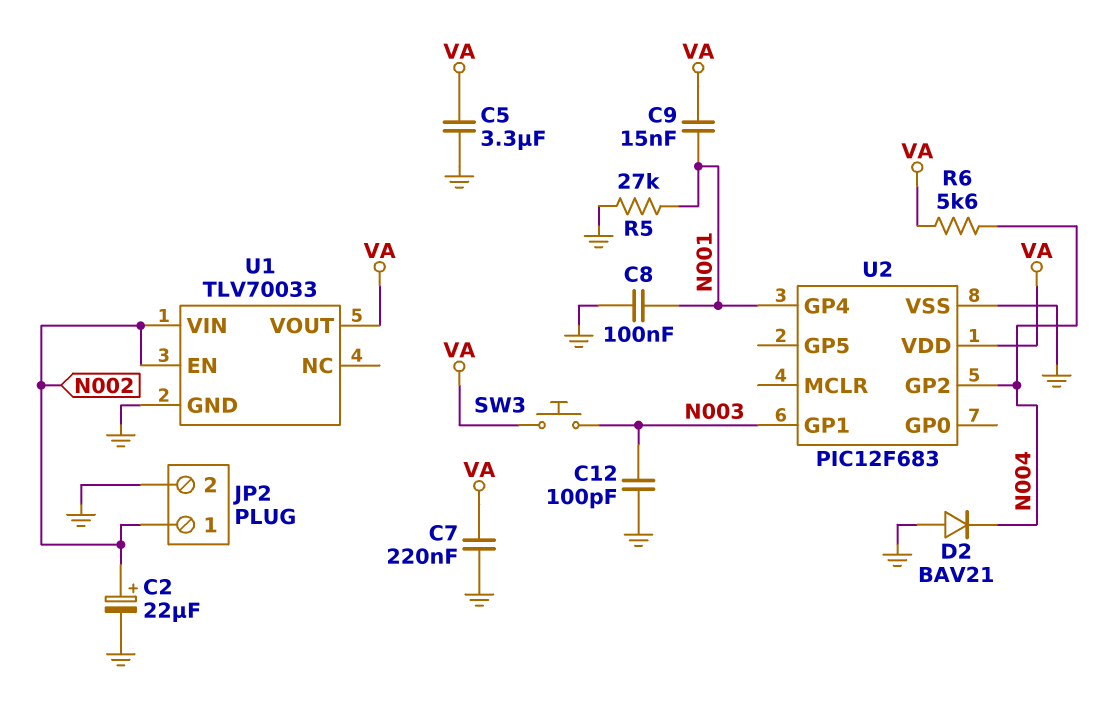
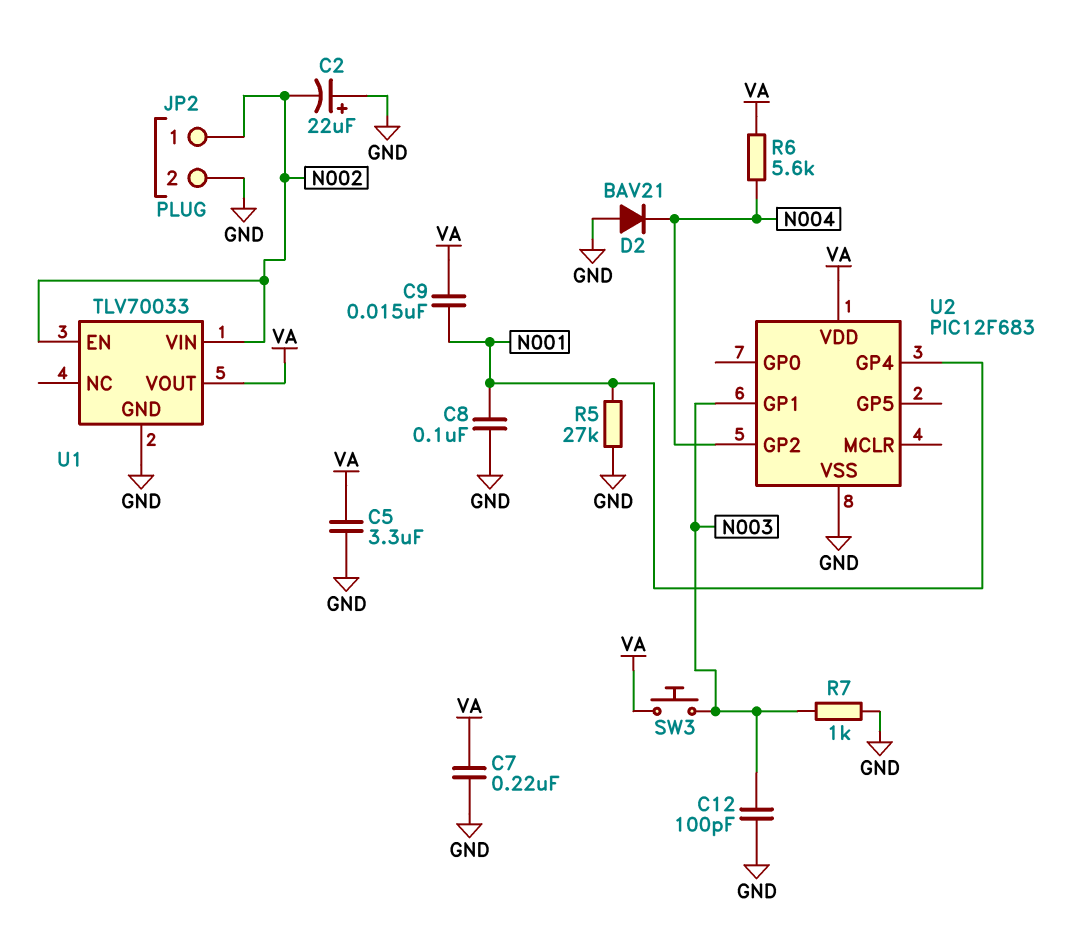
C2: 22uF (plus N002, minus GND) -> 22uF (plus GND, minus N002)
R7: none -> 1k (GND, N003)

